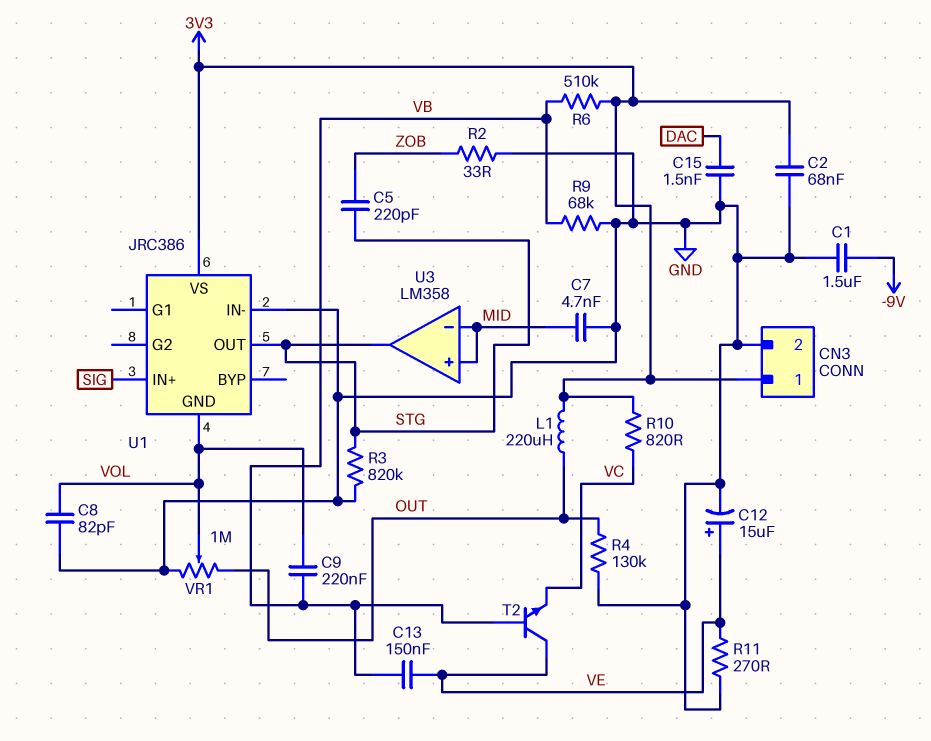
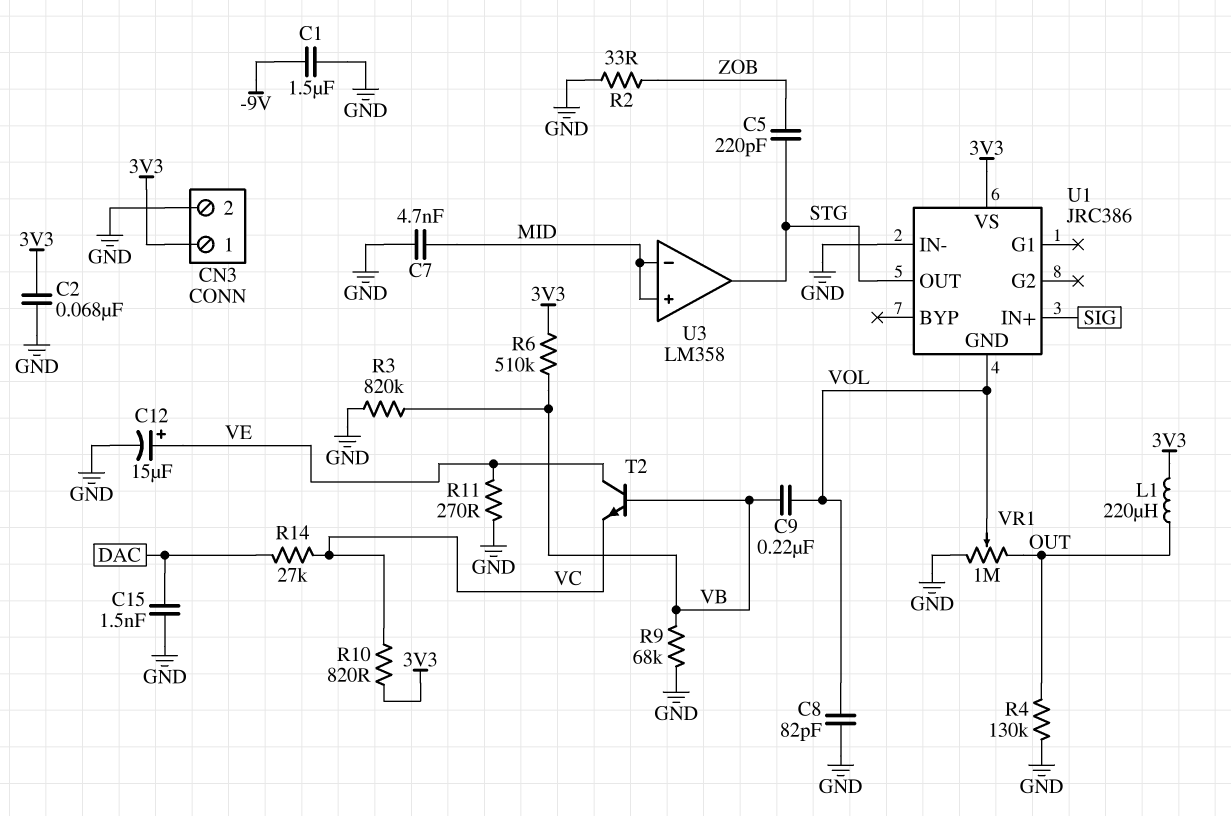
C13: 150nF (VB, VE) -> none
R3: 820k (GND, STG) -> 820k (GND, VB)
R14: none -> 27k (DAC, VC)

